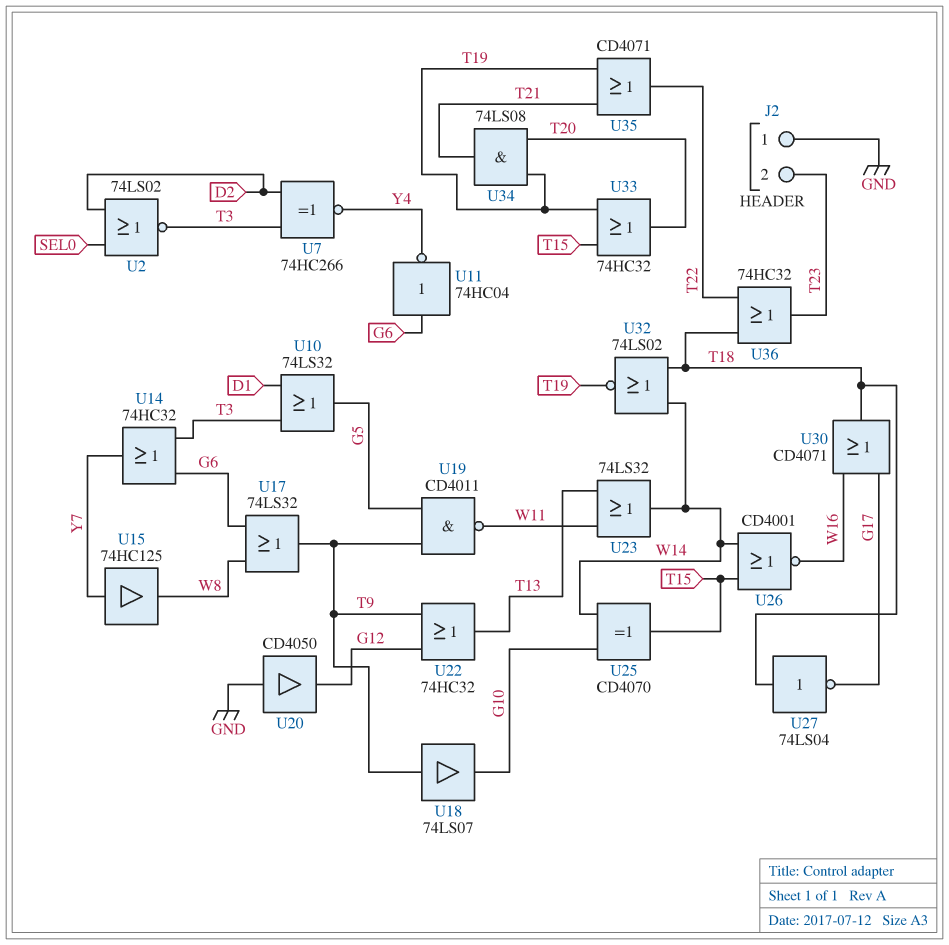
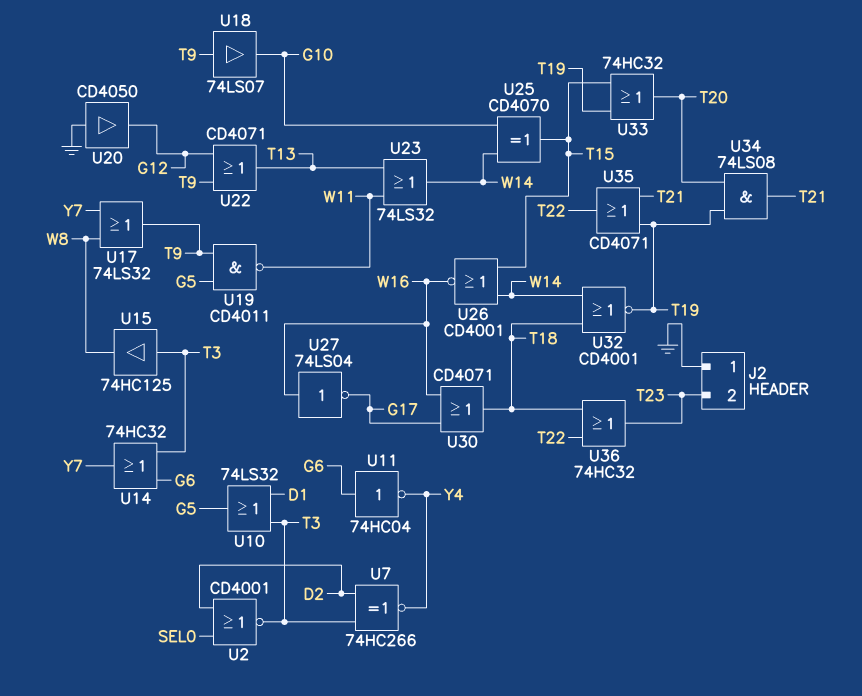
U2: NOR 74LS02 (in D2, in SEL0, out T3) -> NOR CD4001 (in D2, in SEL0, out T3)
U15: buffer 74HC125 (in Y7, out W8) -> buffer 74HC125 (in T3, out W8)
U17: OR 74LS32 (in G6, in W8, out T9) -> OR 74LS32 (in W8, in Y7, out T9)
U22: OR 74HC32 (in G12, in T9, out T13) -> OR CD4071 (in G12, in T9, out T13)
U27: NOT 74LS04 (in T18, out G17) -> NOT 74LS04 (in W16, out G17)
U32: NOR 74LS02 (in T18, in W14, out T19) -> NOR CD4001 (in T18, in W14, out T19)

